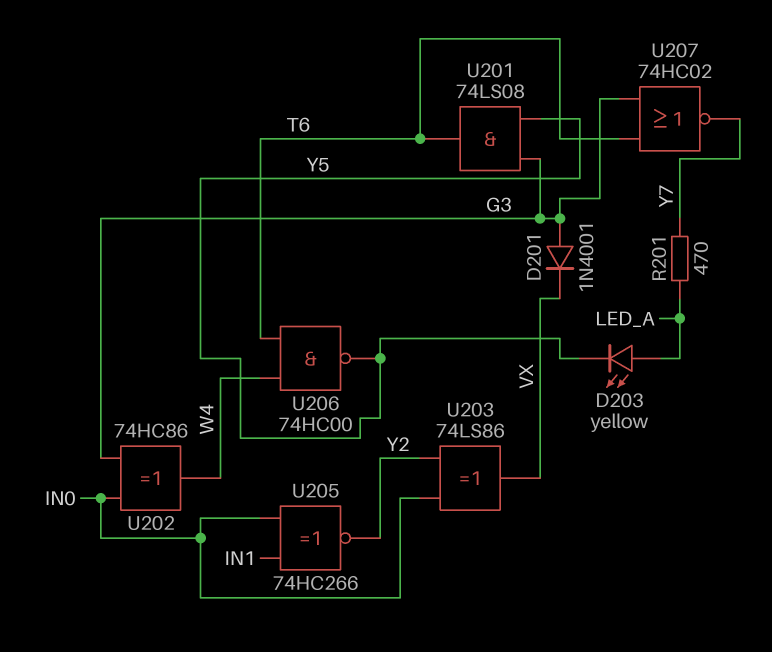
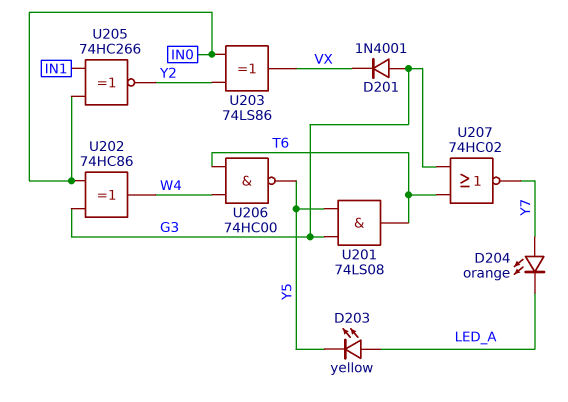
D204: none -> LED orange (A Y7, K LED_A)
R201: 470 (LED_A, Y7) -> none

